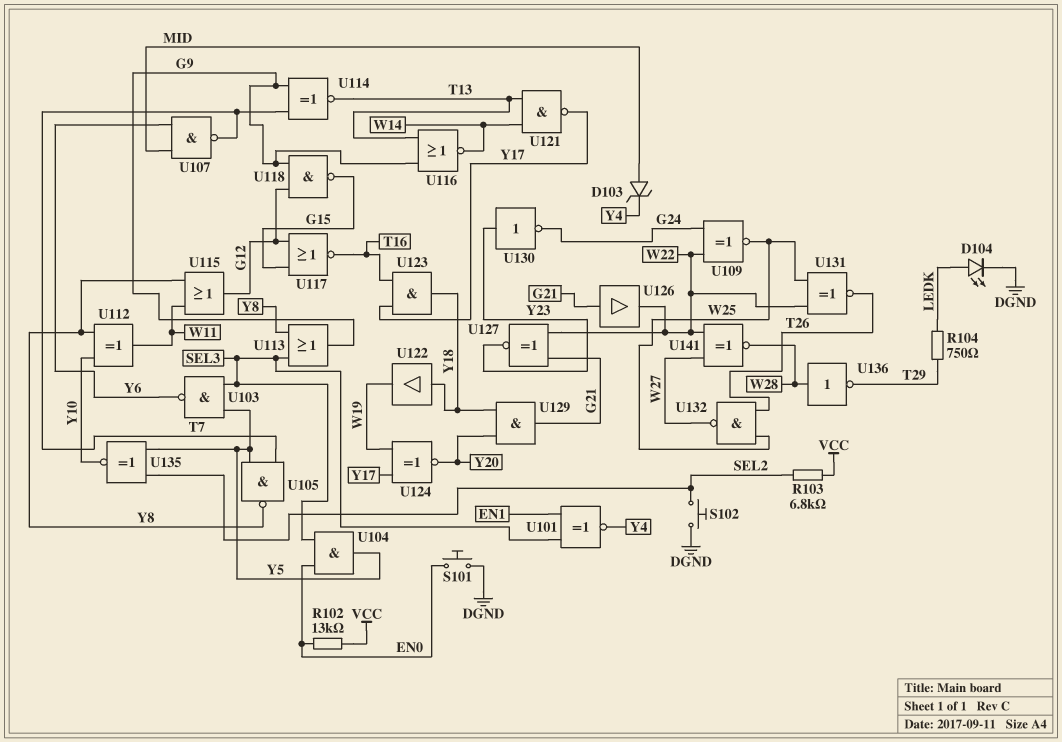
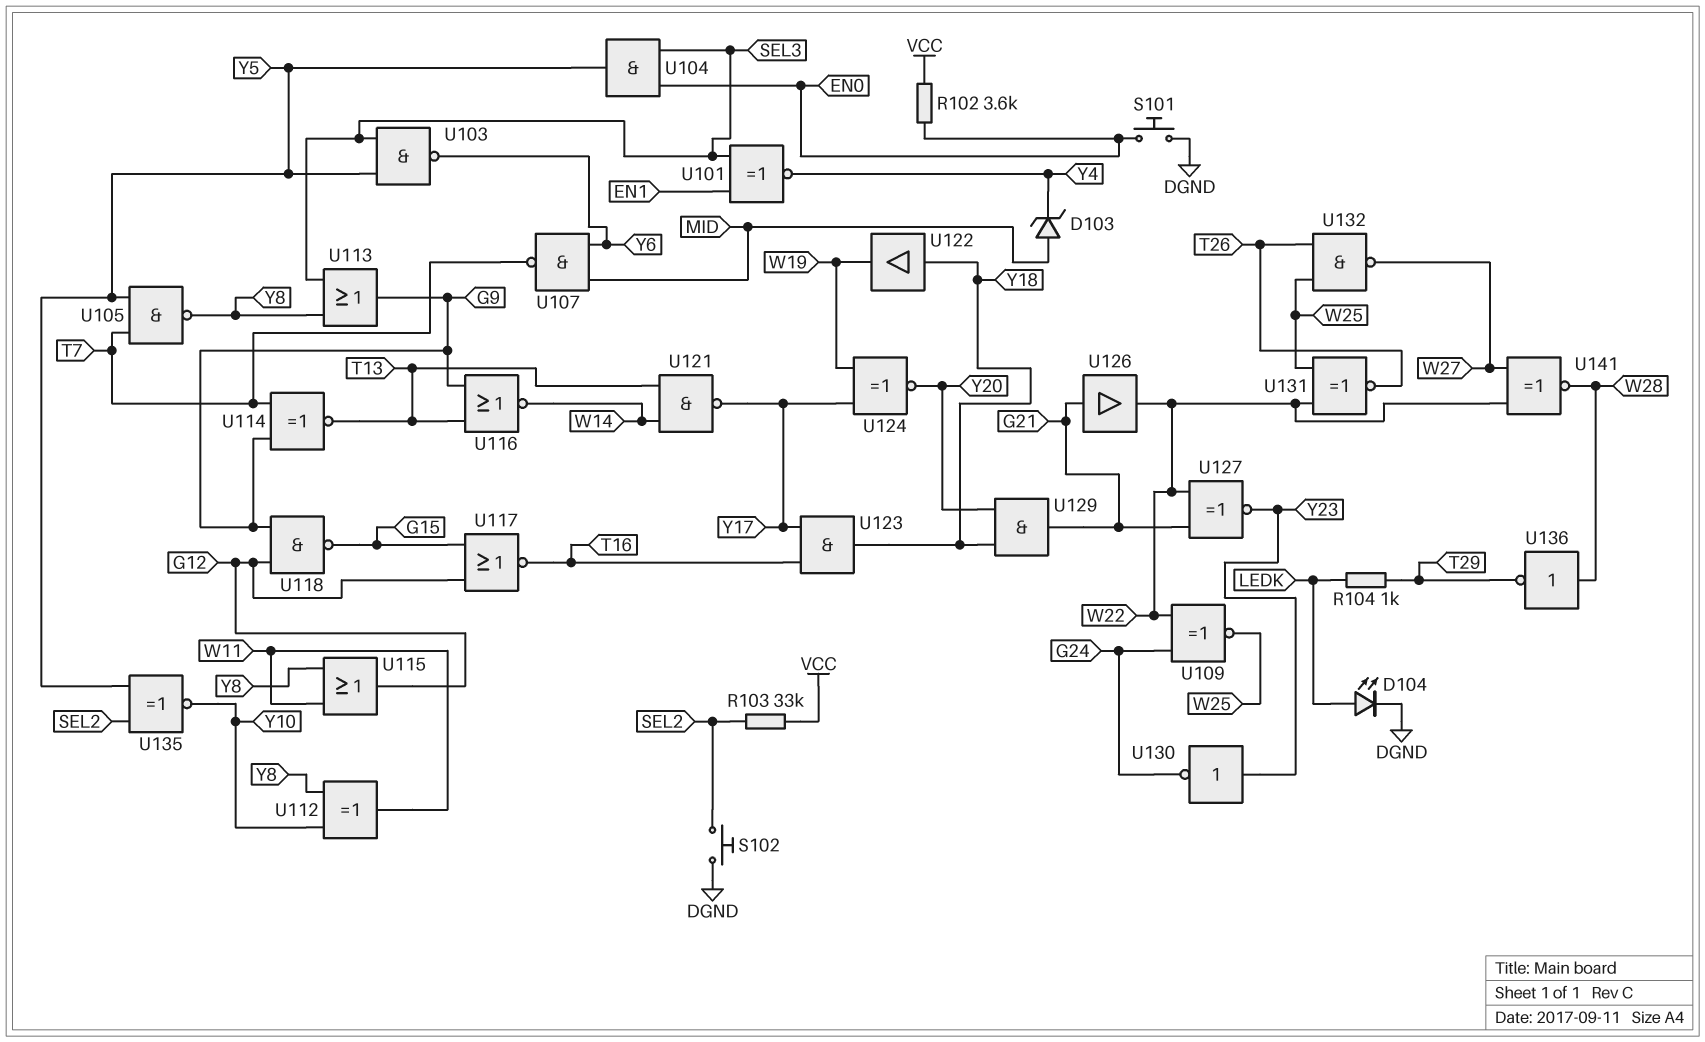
R102: 13k (EN0, VCC) -> 3.6k (EN0, VCC)
R103: 6.8k (SEL2, VCC) -> 33k (SEL2, VCC)
R104: 750 (LEDK, T29) -> 1k (LEDK, T29)

